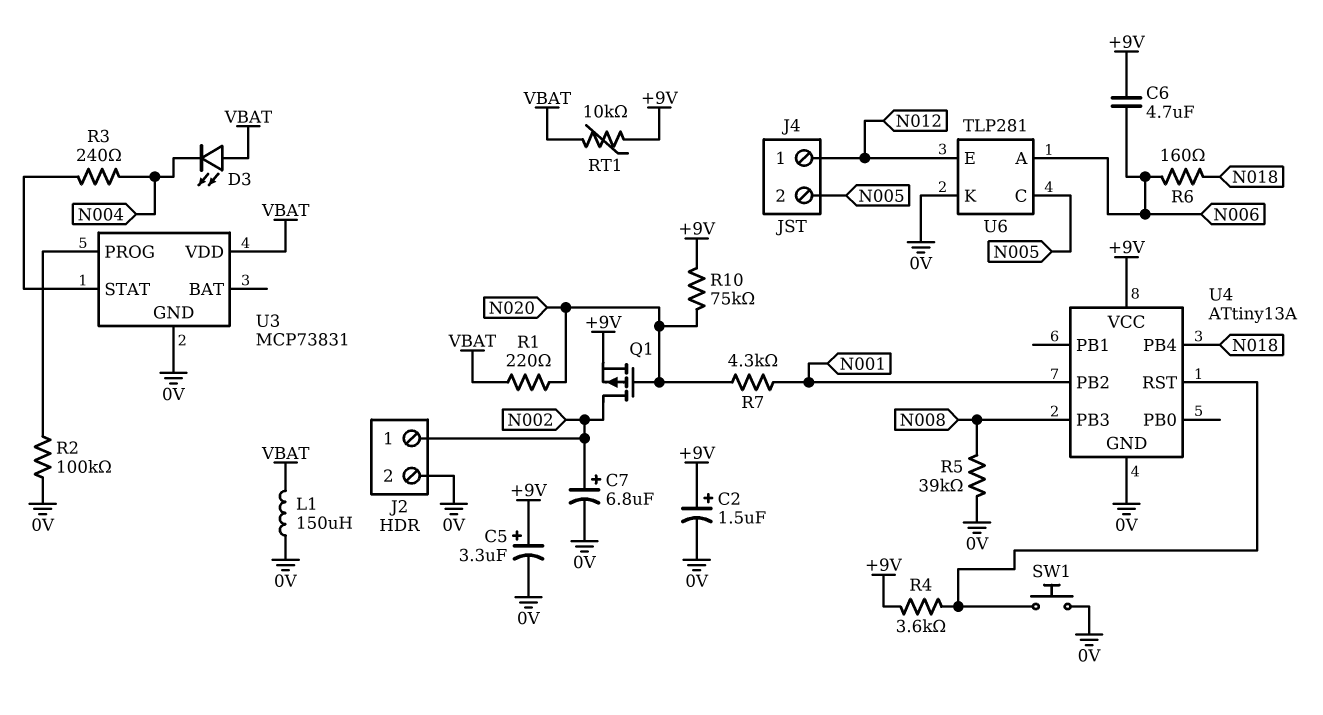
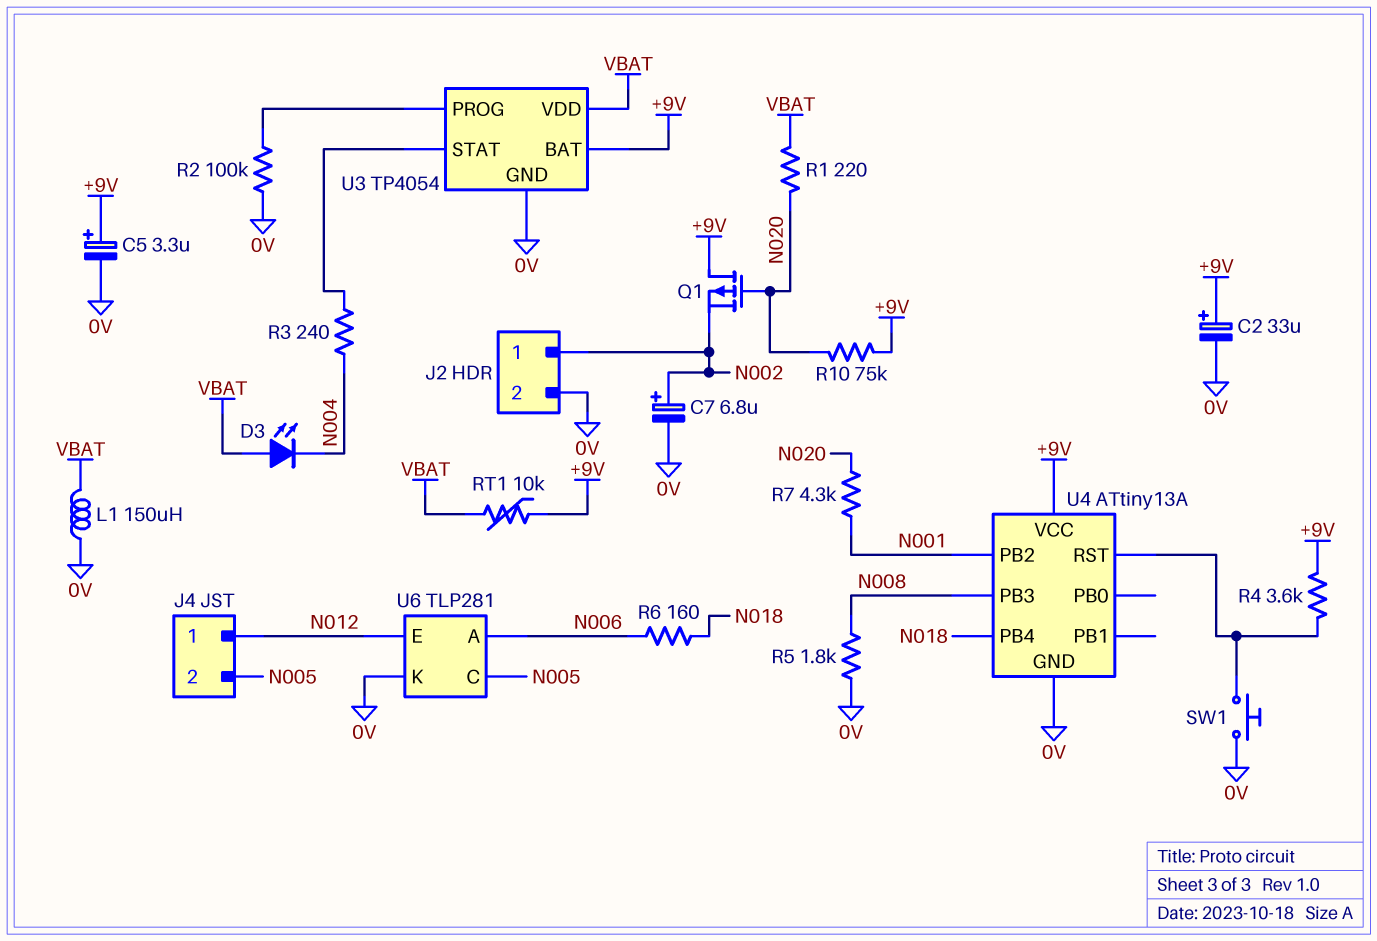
C2: 1.5uF (plus +9V, minus 0V) -> 33uF (plus +9V, minus 0V)
C6: 4.7uF (+9V, N006) -> none
Q1: PMOS (G N020, D N002, S +9V) -> PMOS (G N020, D +9V, S N002)
R5: 39k (0V, N008) -> 1.8k (0V, N008)
U3: MCP73831 -> TP4054
U3 pin BAT: none -> +9V

